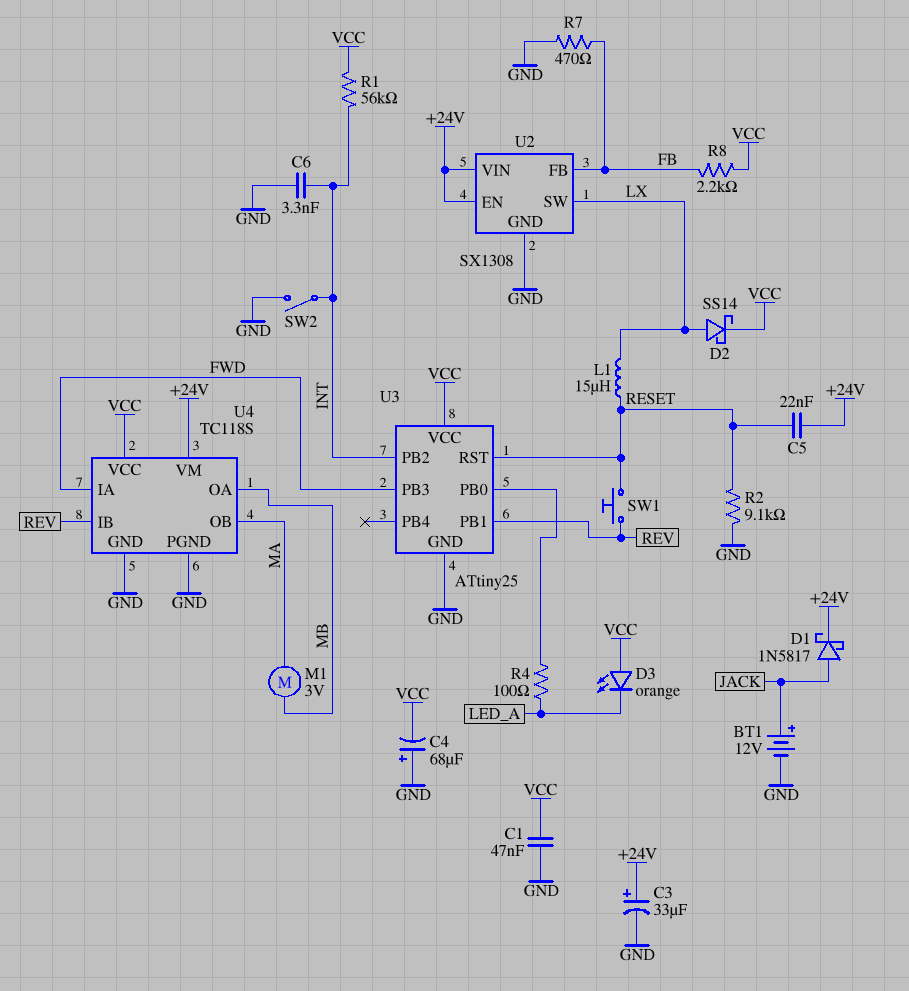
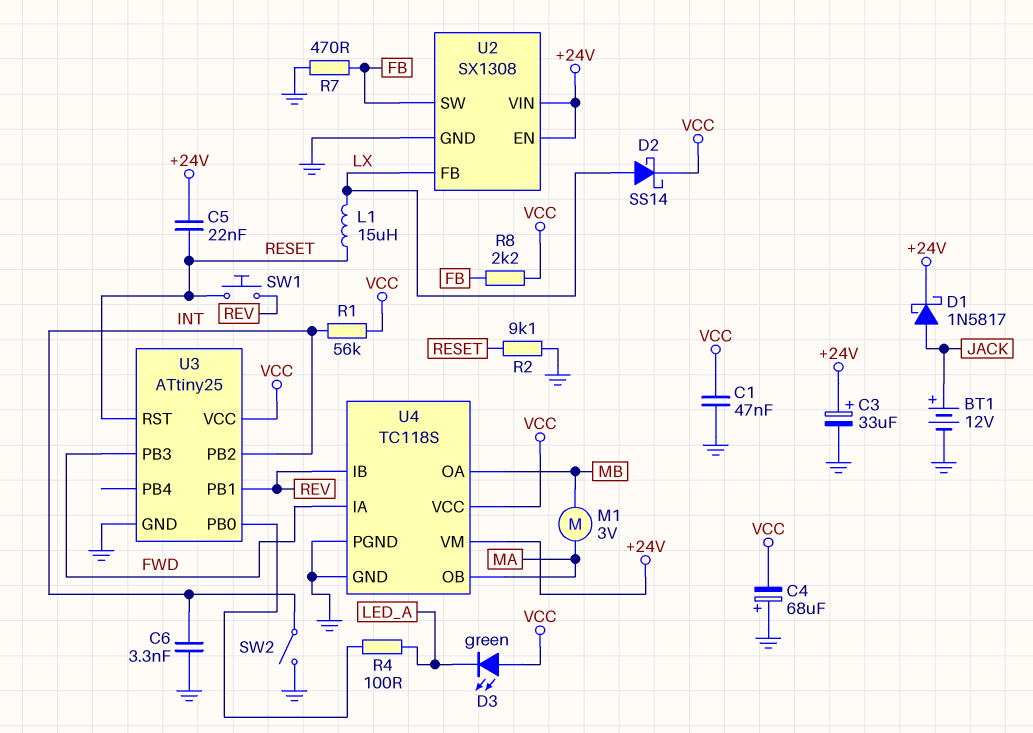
D3: LED orange (A VCC, K LED_A) -> LED green (A VCC, K LED_A)
U2 pin FB: FB -> LX
U2 pin SW: LX -> FB

